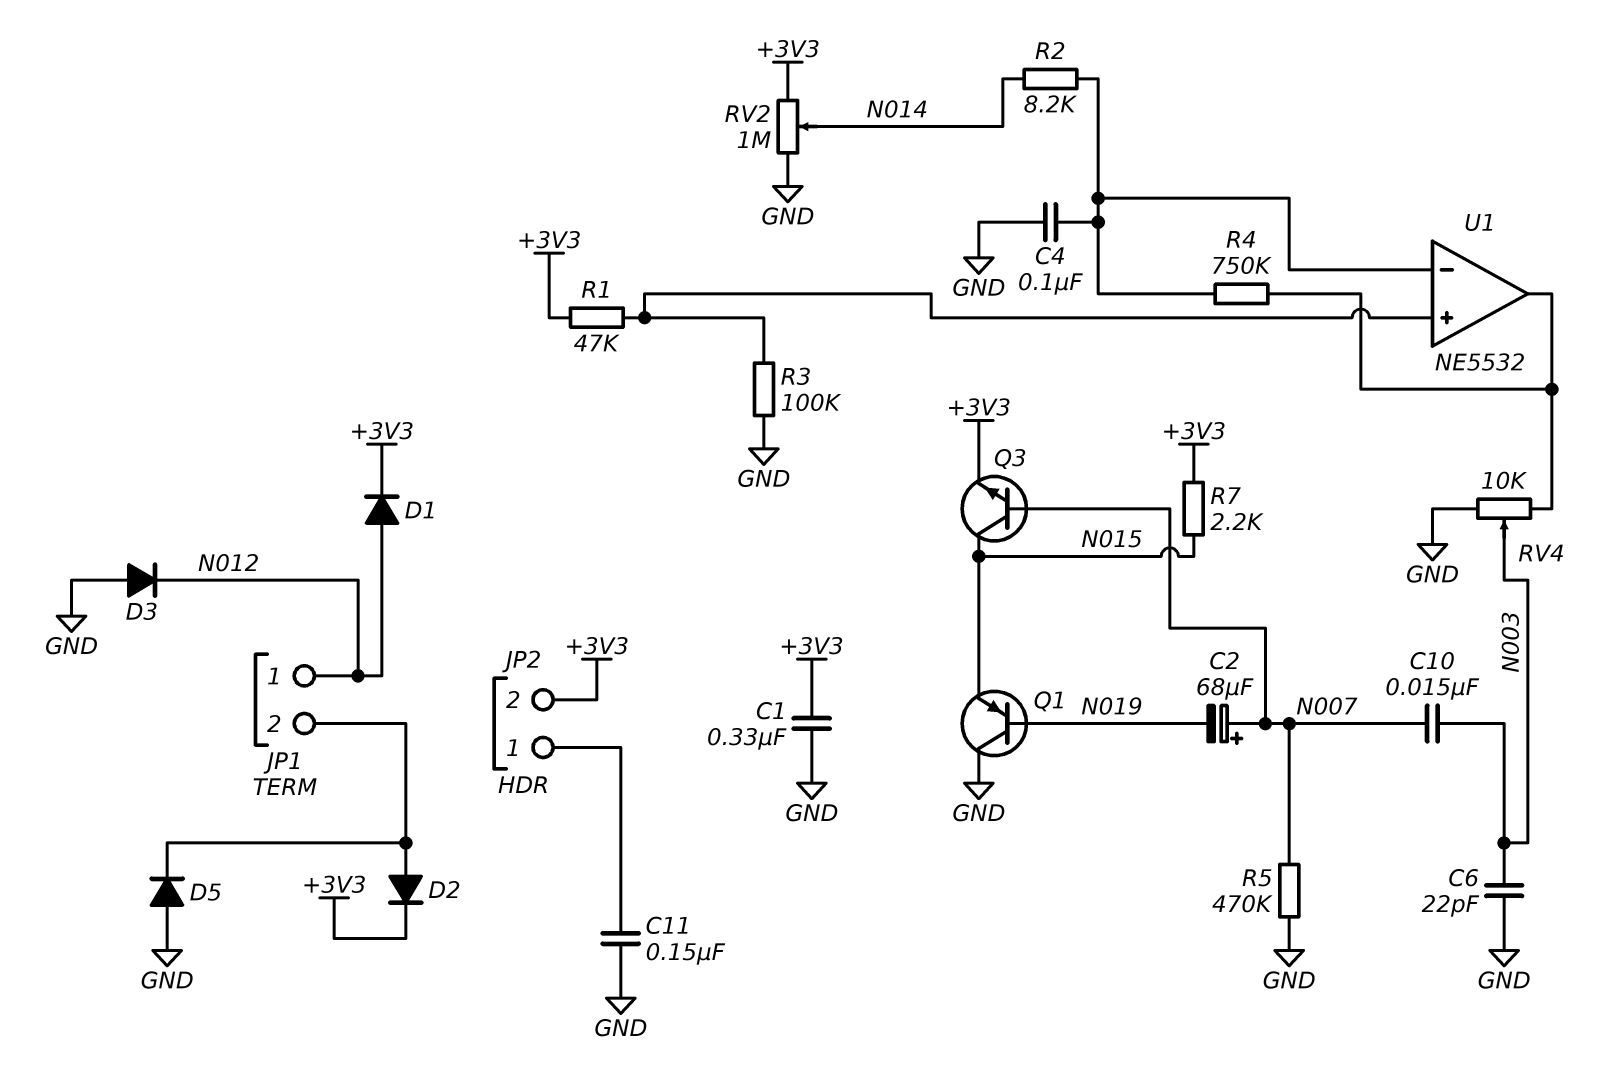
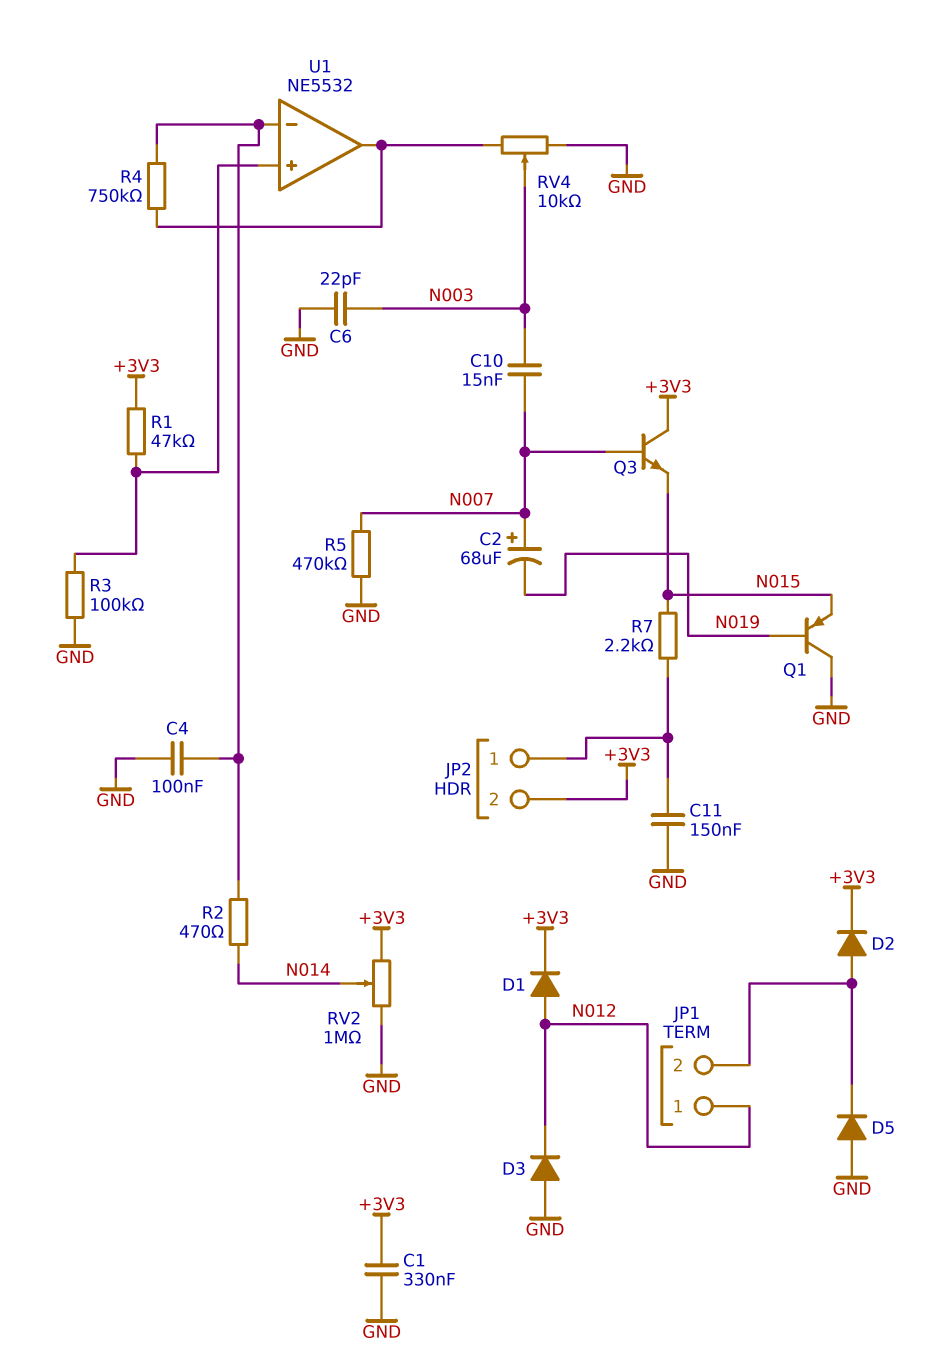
Q3: NPN (B N007, C N015, E +3V3) -> NPN (B N007, C +3V3, E N015)
R2: 8.2k (N014, U1/in-) -> 470 (N014, U1/in-)
R7: 2.2k (+3V3, N015) -> 2.2k (JP2/1, N015)

